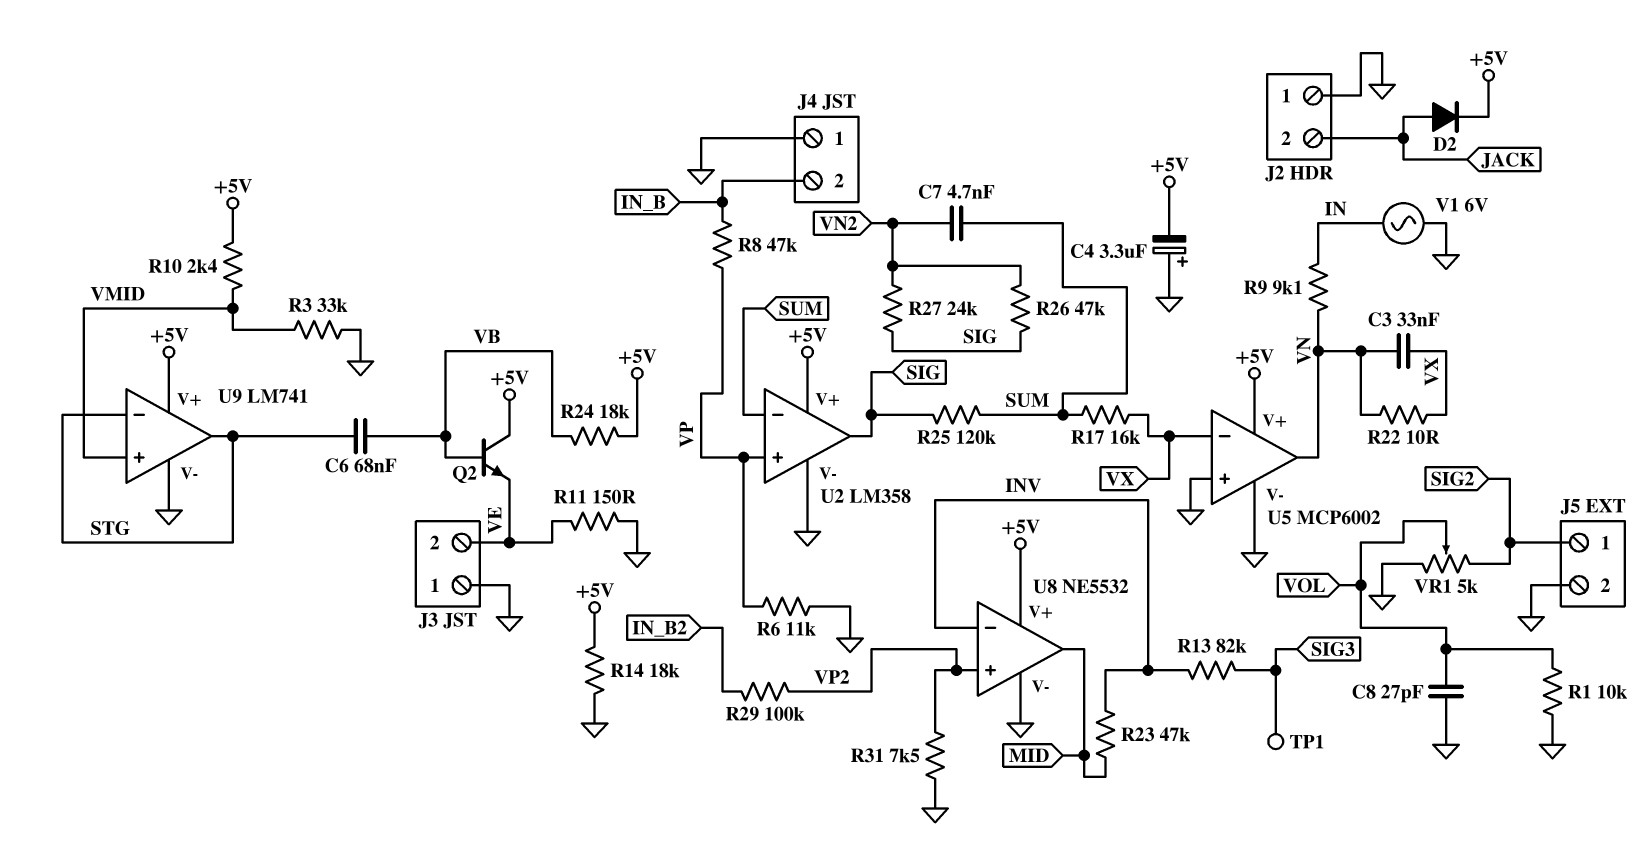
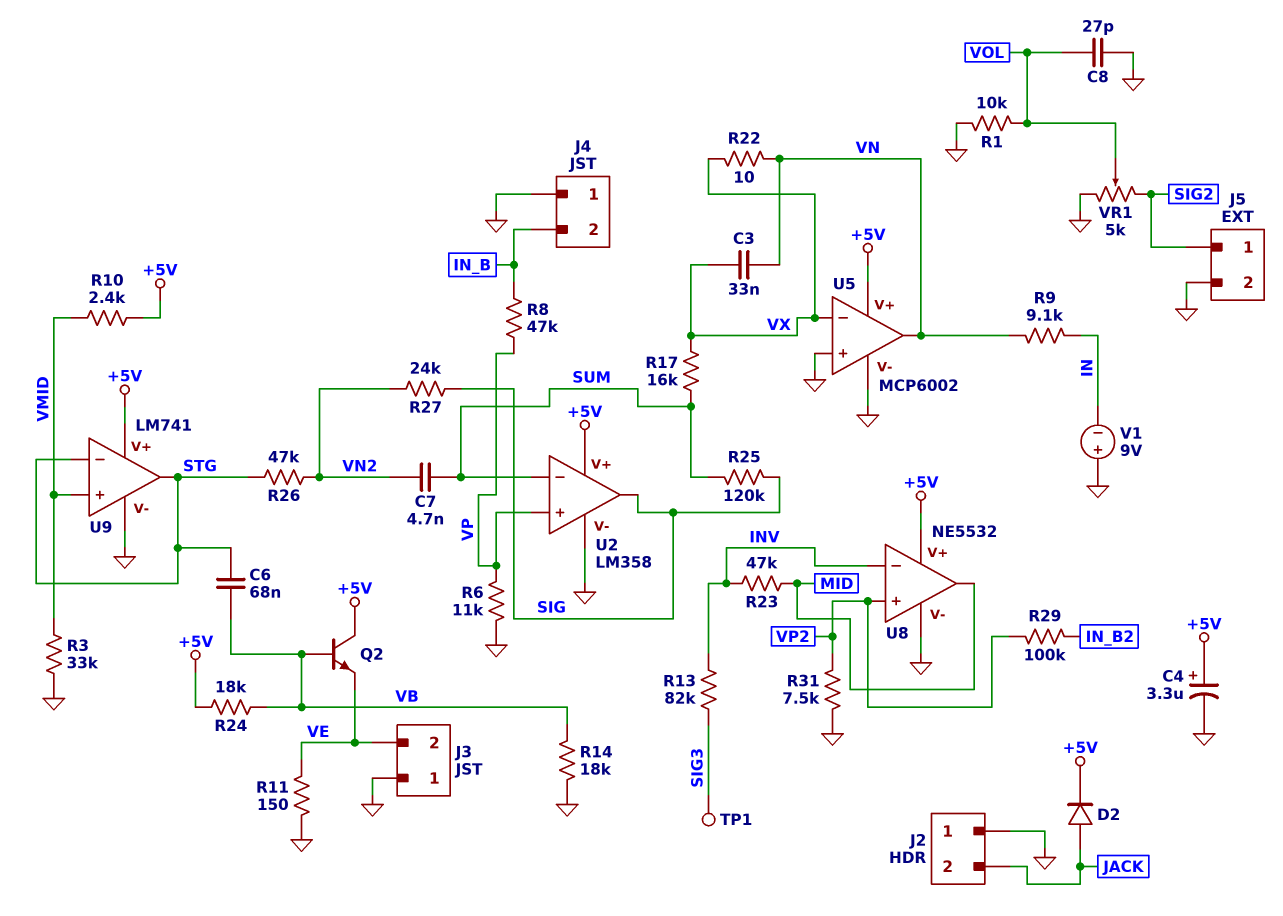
C4: 3.3uF (plus GND, minus +5V) -> 3.3uF (plus +5V, minus GND)
R14: 18k (+5V, GND) -> 18k (GND, VB)
R26: 47k (SIG, VN2) -> 47k (STG, VN2)
V1: AC 6V (GND, IN) -> 9V (plus GND, minus IN)

